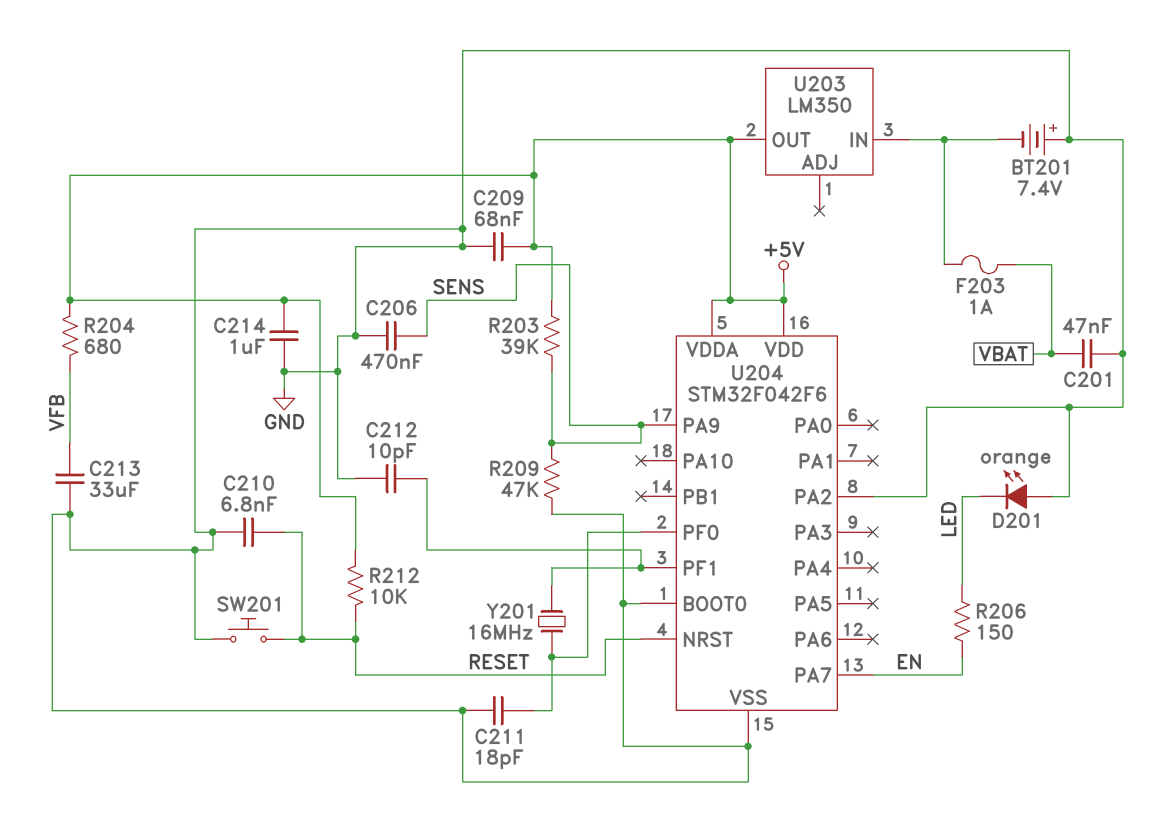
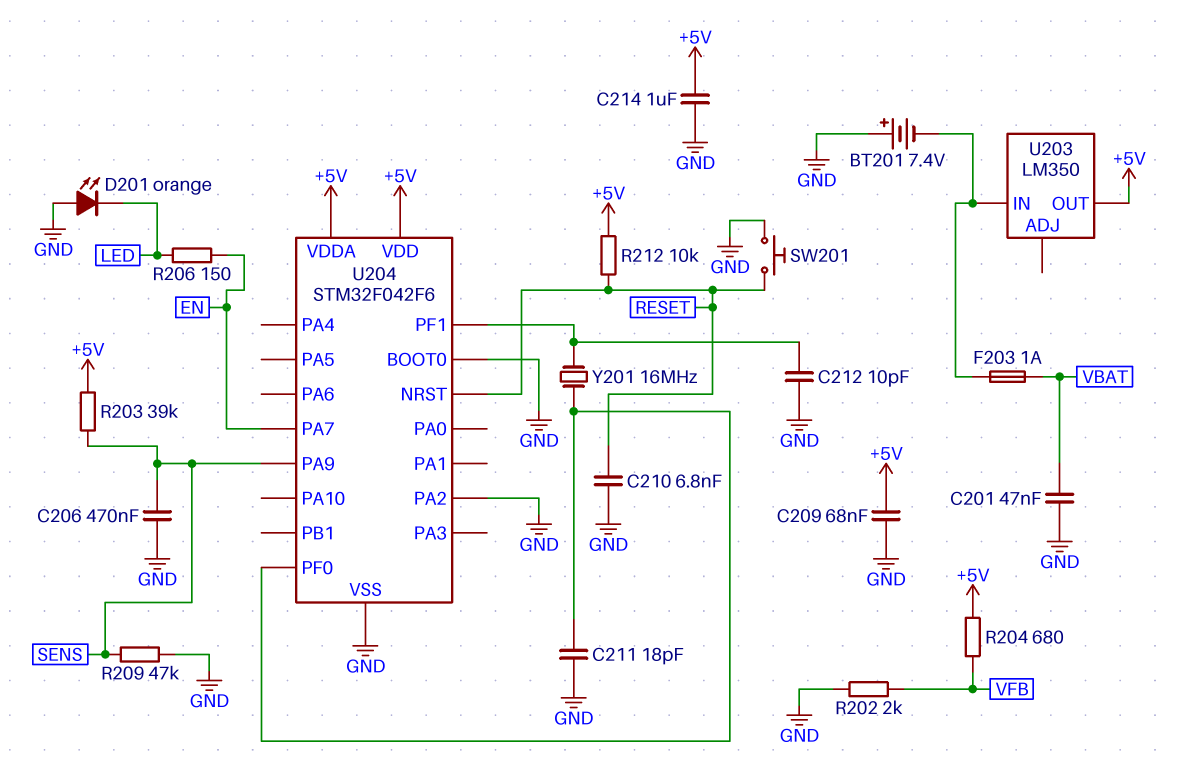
C213: 33uF (GND, VFB) -> none
R202: none -> 2k (GND, VFB)

